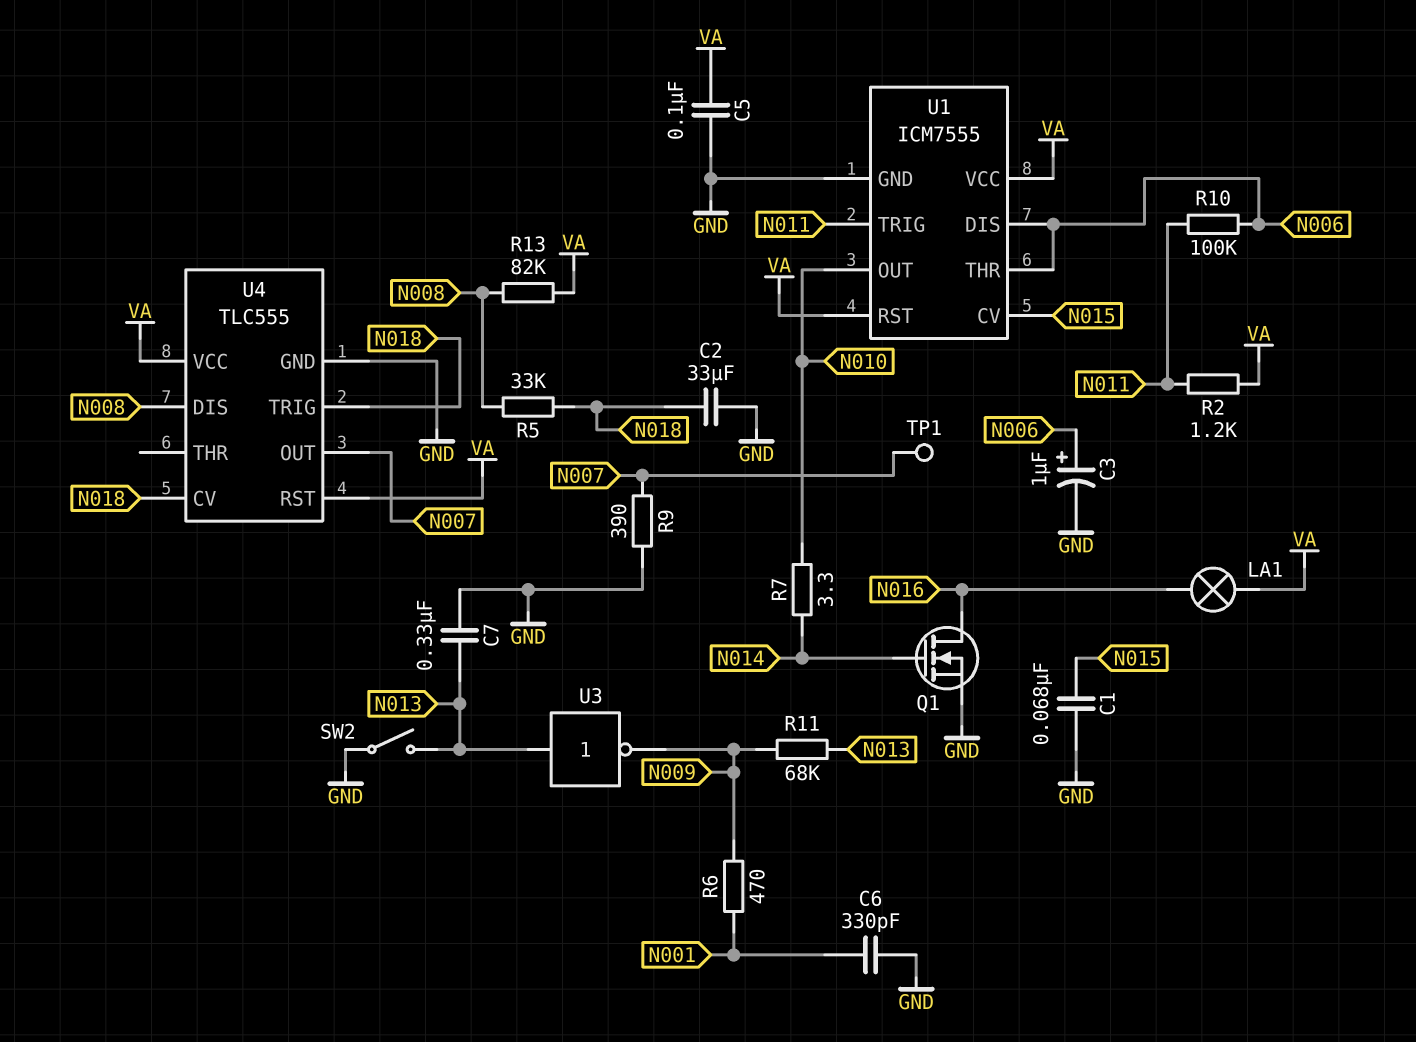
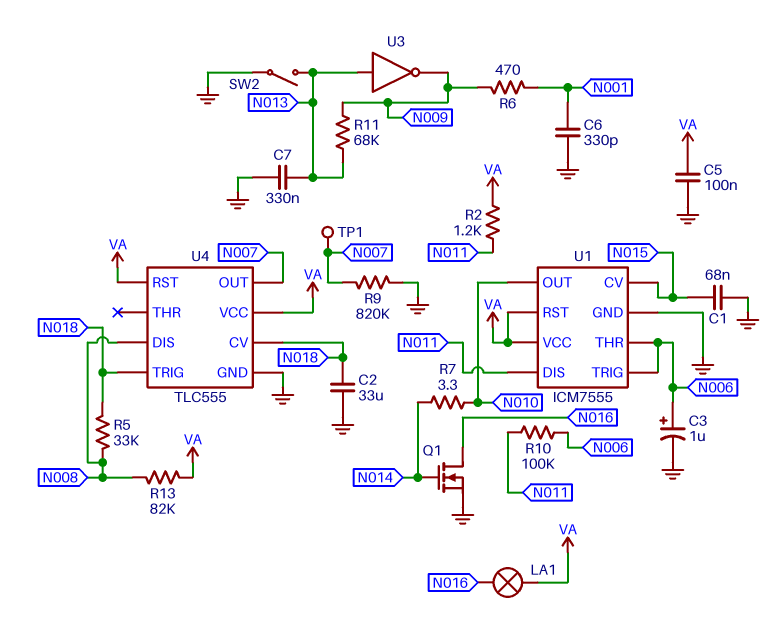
R9: 390 (GND, N007) -> 820k (GND, N007)
U1 pin DIS: N006 -> N011
U1 pin TRIG: N011 -> N006

